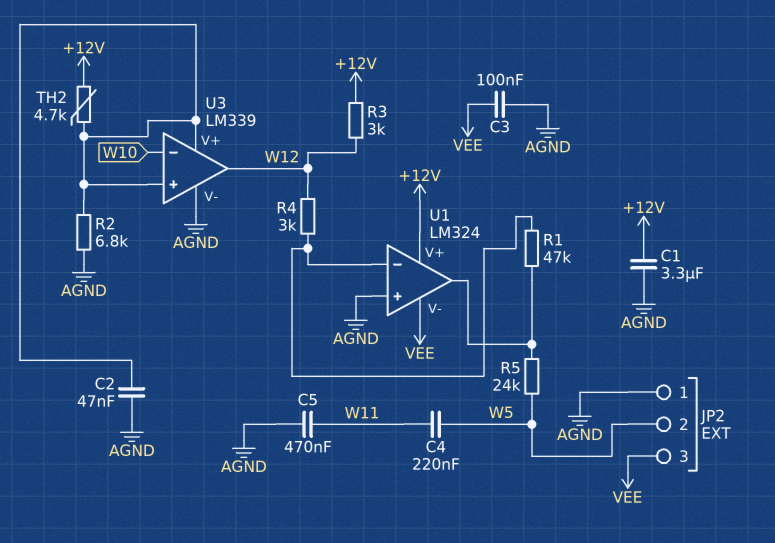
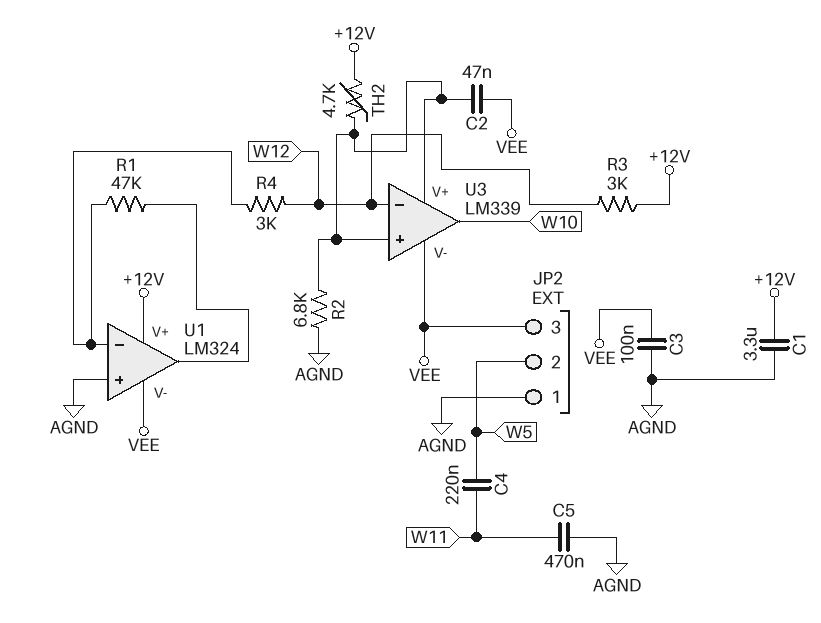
C2: 47nF (AGND, U3/V+) -> 47nF (U3/V+, VEE)
R5: 24k (U1/out, W5) -> none
U3 pin V-: AGND -> VEE
U3 pin in-: W10 -> W12
U3 pin out: W12 -> W10

